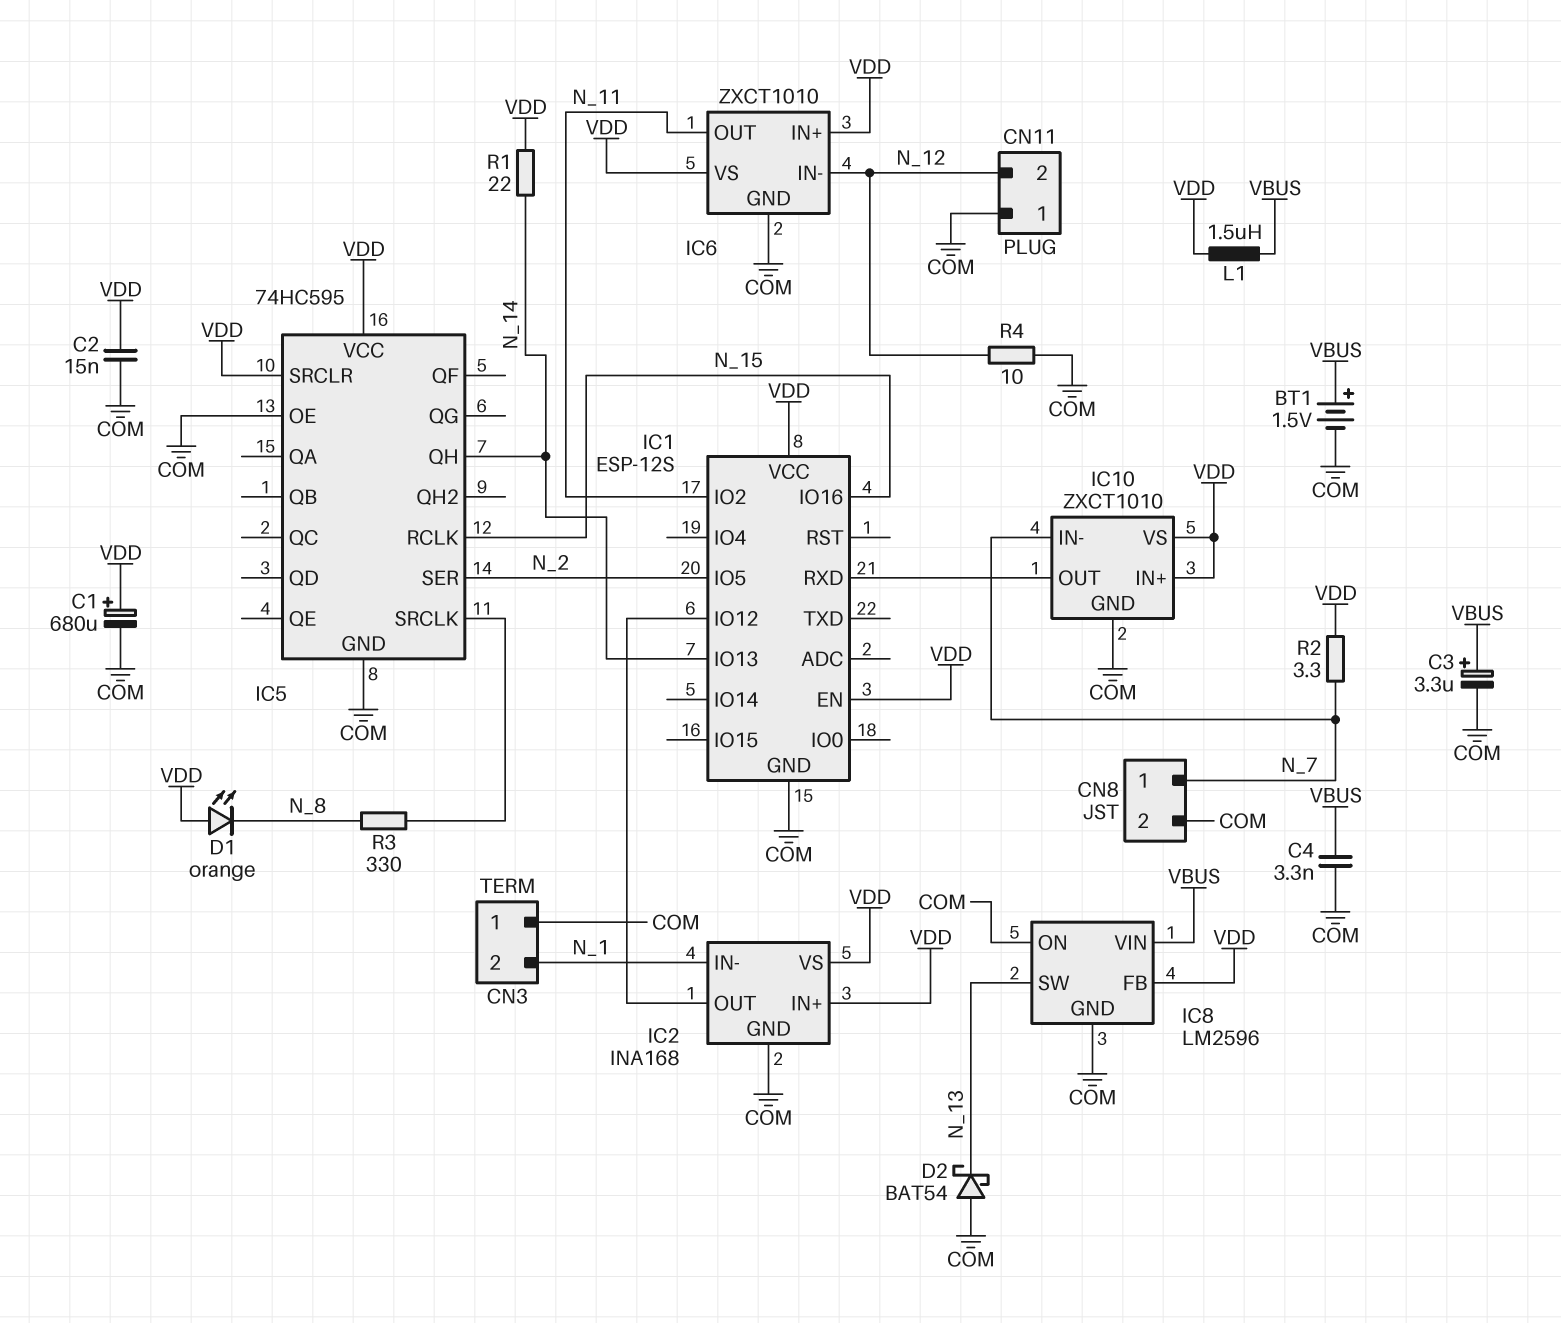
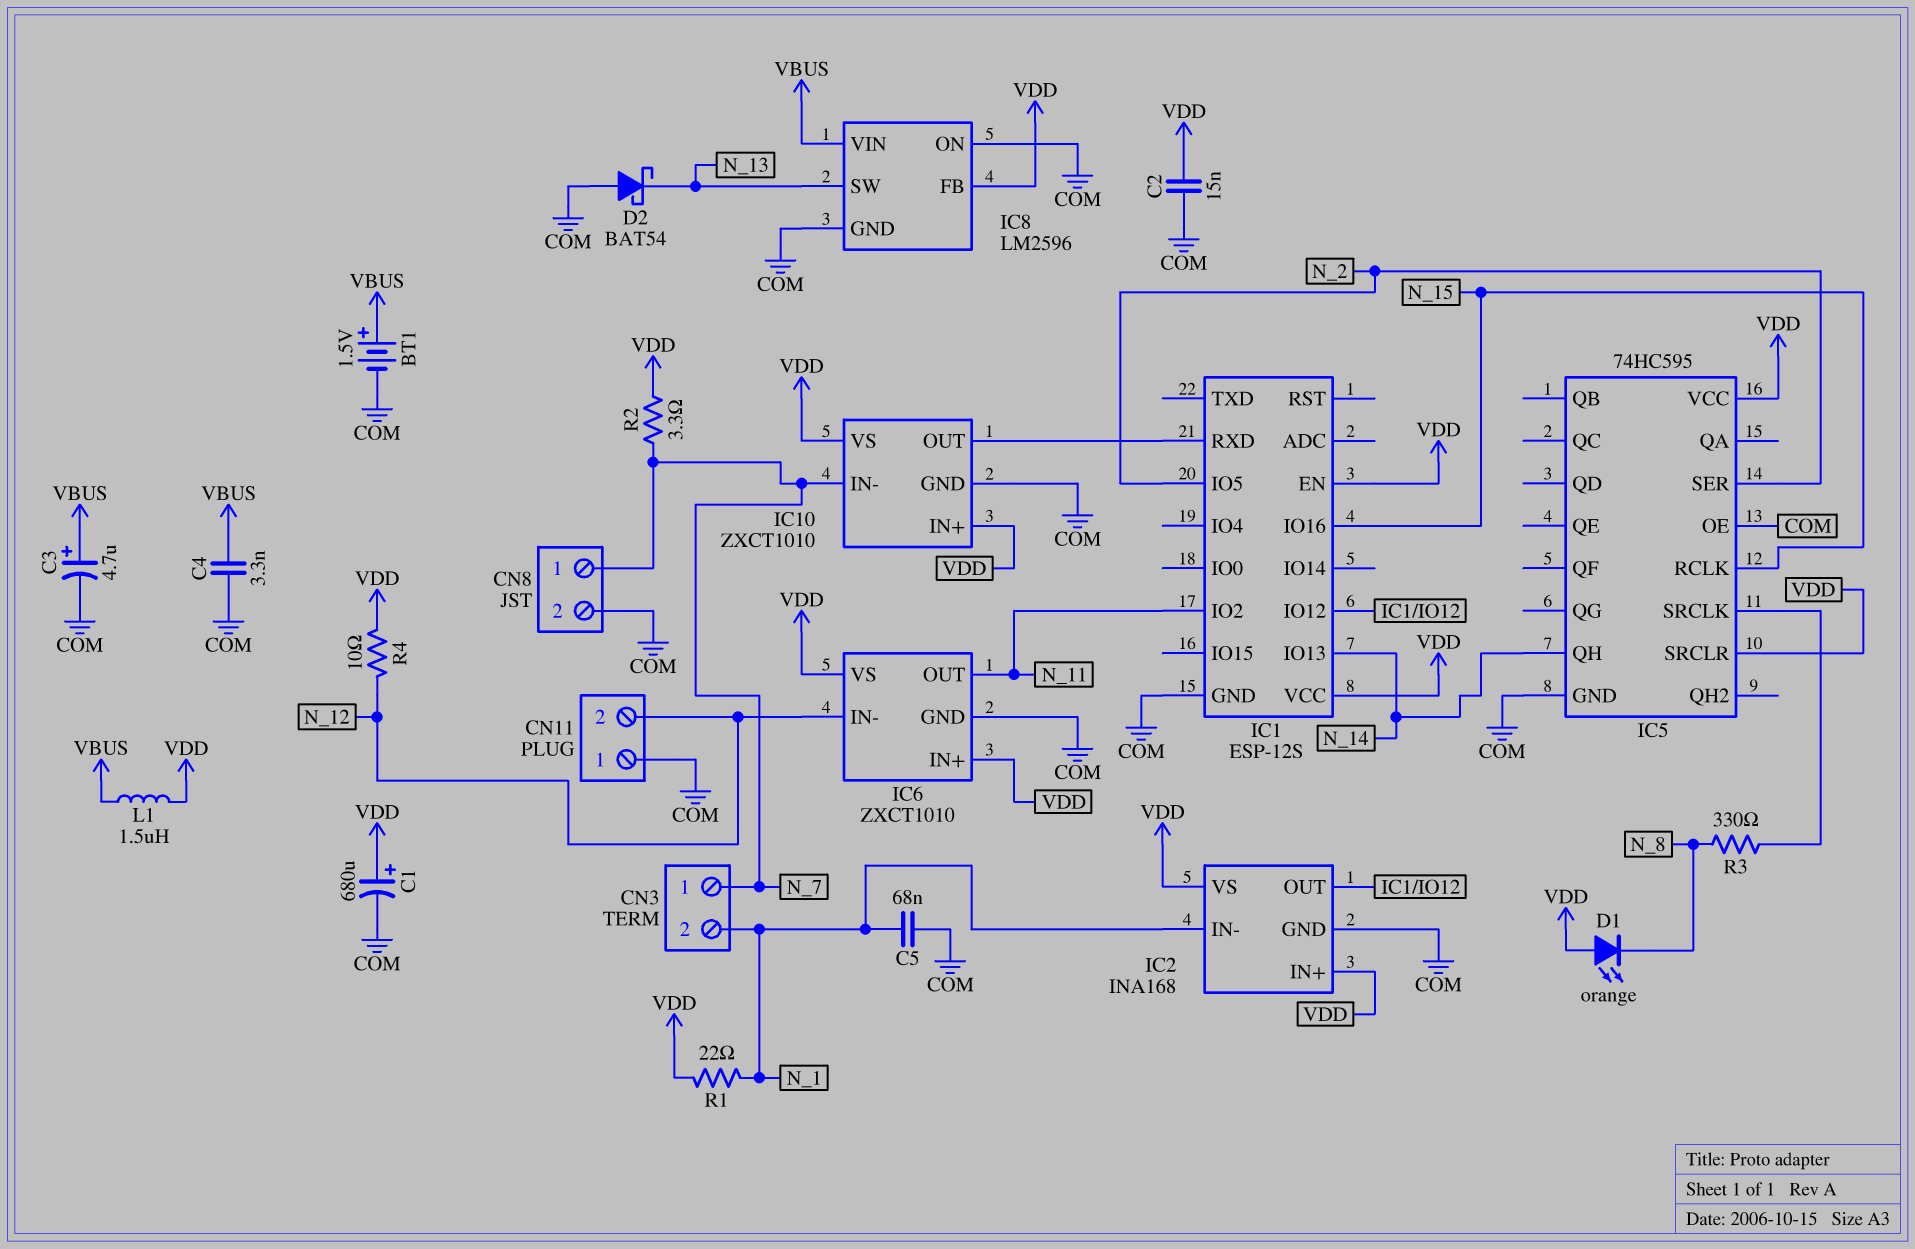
C3: 3.3uF (plus VBUS, minus COM) -> 4.7uF (plus VBUS, minus COM)
C5: none -> 68nF (COM, N_1)
CN3 pin 1: COM -> N_7
R1: 22 (N_14, VDD) -> 22 (N_1, VDD)
R4: 10 (COM, N_12) -> 10 (N_12, VDD)

